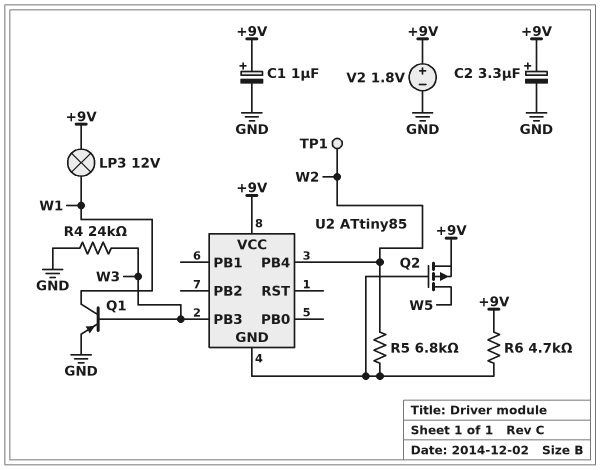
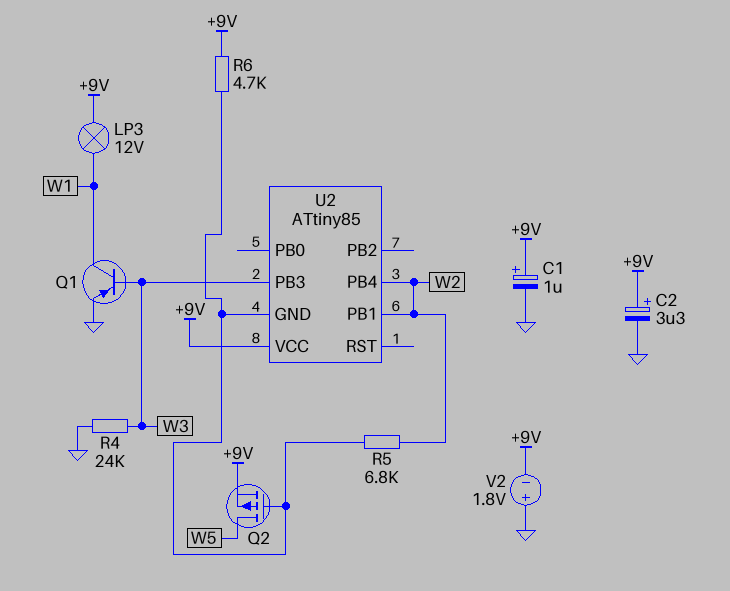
TP1: test point (W2) -> none
U2 pin PB1: none -> W2
V2: 1.8V (plus +9V, minus GND) -> 1.8V (plus GND, minus +9V)

